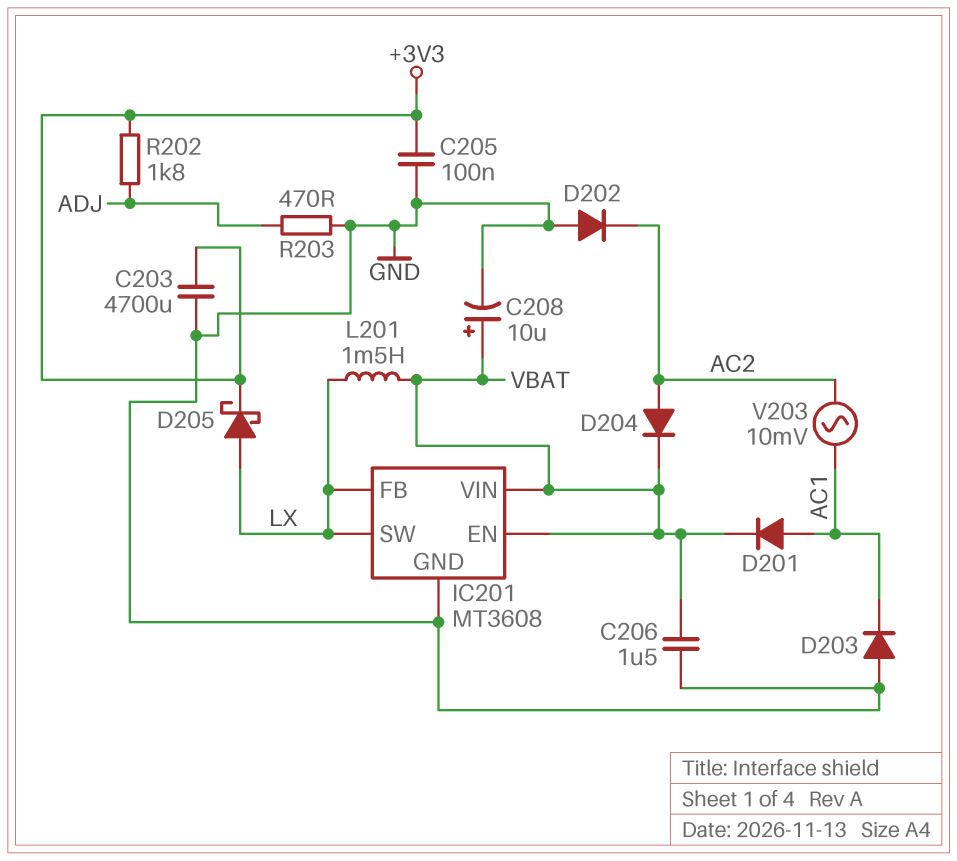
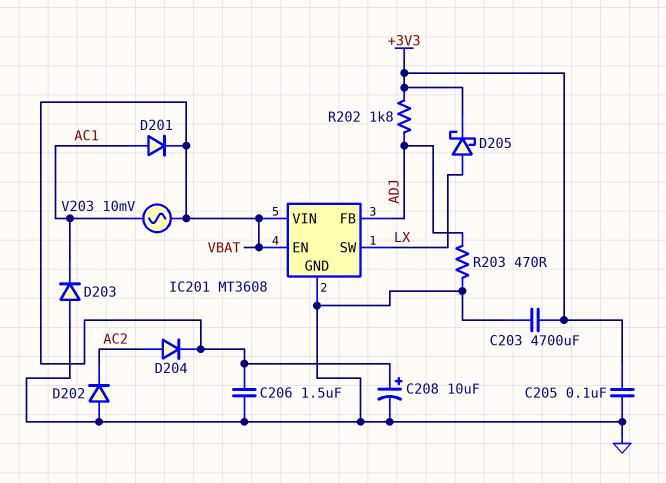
IC201 pin FB: LX -> ADJ
L201: 1.5mH (LX, VBAT) -> none
V203: AC 10mV (AC1, AC2) -> AC 10mV (AC1, VBAT)

